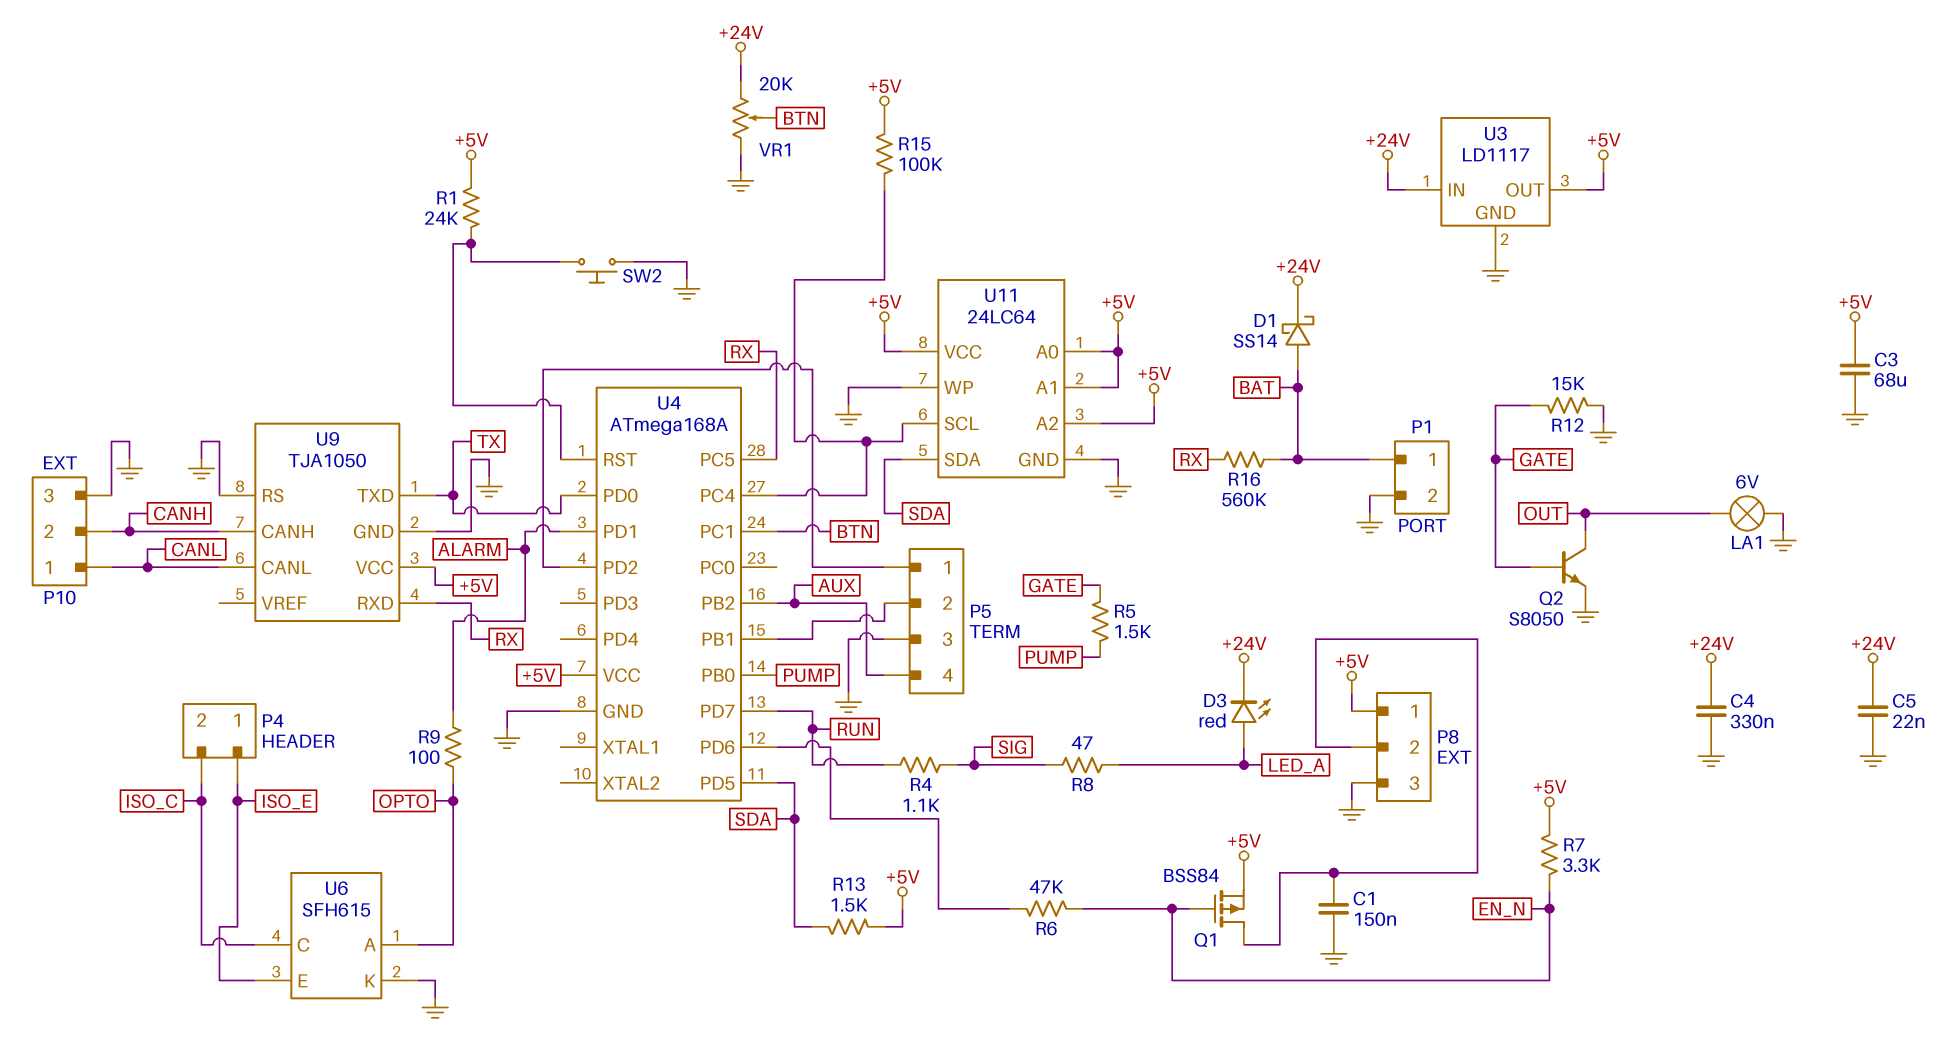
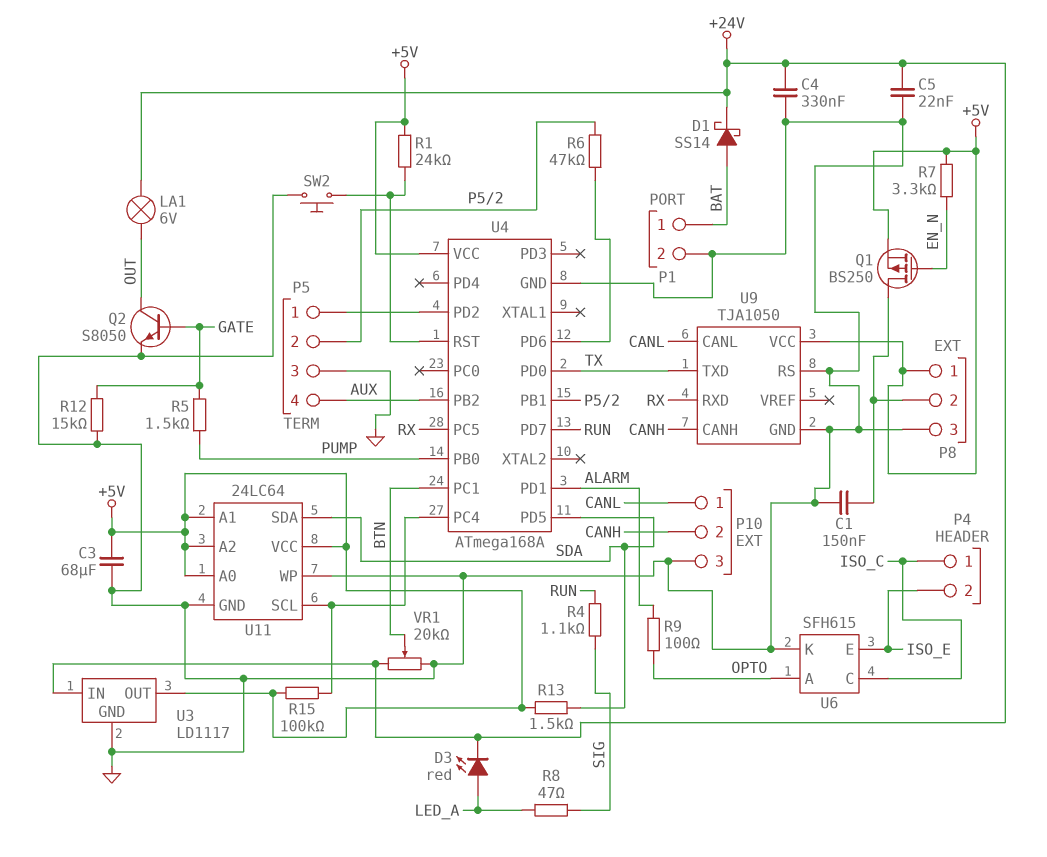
LA1: lamp 6V (GND, OUT) -> lamp 6V (+24V, OUT)
P4 pin 1: ISO_E -> ISO_C
P4 pin 2: ISO_C -> ISO_E
Q1: PMOS BSS84 (G EN_N, D P8/2, S +5V) -> PMOS BS250 (G EN_N, D P8/2, S +5V)
R6: 47k (EN_N, U4/PD6) -> 47k (P5/2, U4/PD6)
R16: 560k (BAT, RX) -> none

